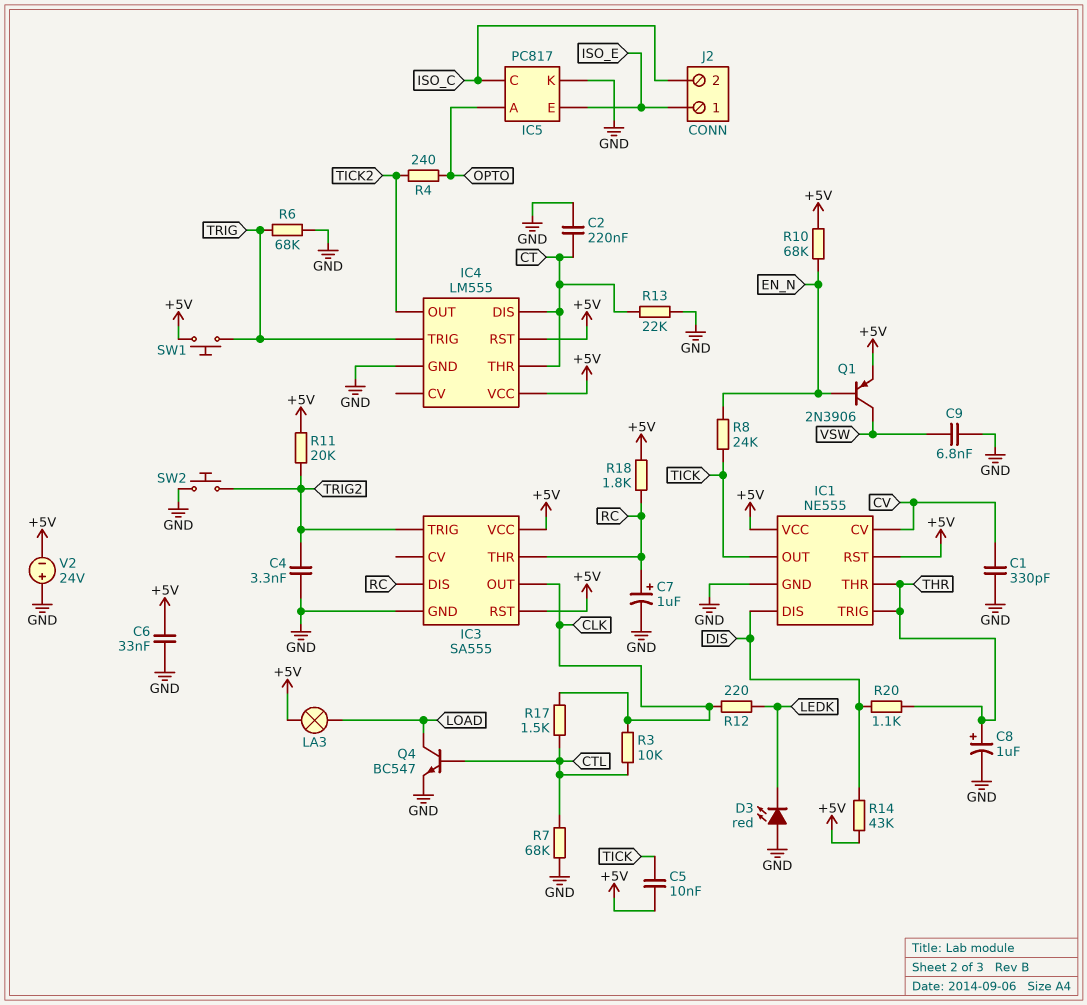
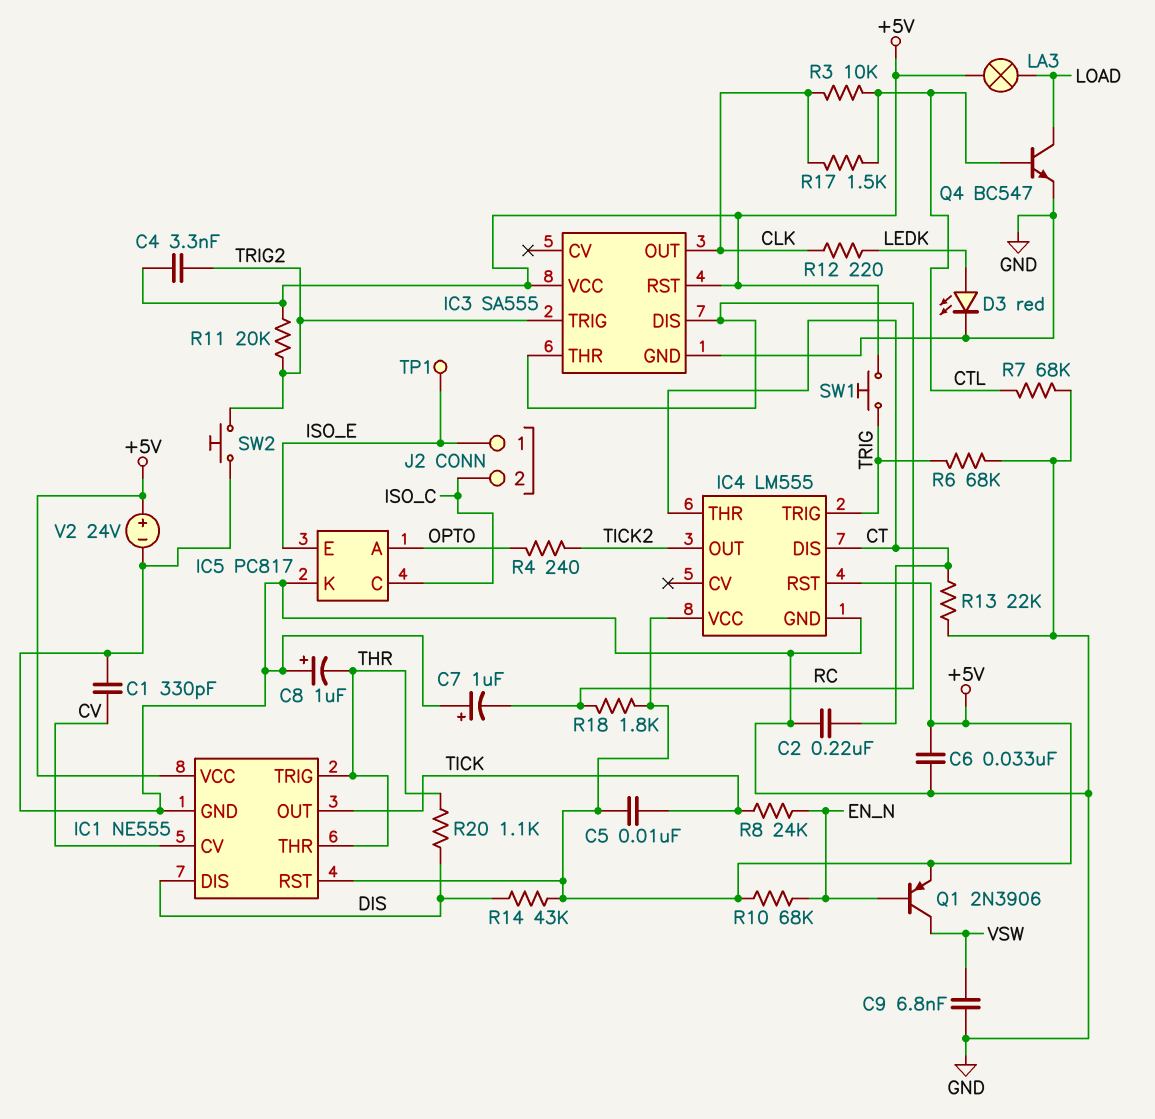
C4: 3.3nF (GND, TRIG2) -> 3.3nF (+5V, TRIG2)
C7: 1uF (plus RC, minus GND) -> 1uF (plus GND, minus RC)
C8: 1uF (plus THR, minus GND) -> 1uF (plus GND, minus THR)
D3: LED red (A GND, K LEDK) -> LED red (A LEDK, K GND)
TP1: none -> test point (ISO_E)
V2: 24V (plus GND, minus +5V) -> 24V (plus +5V, minus GND)

